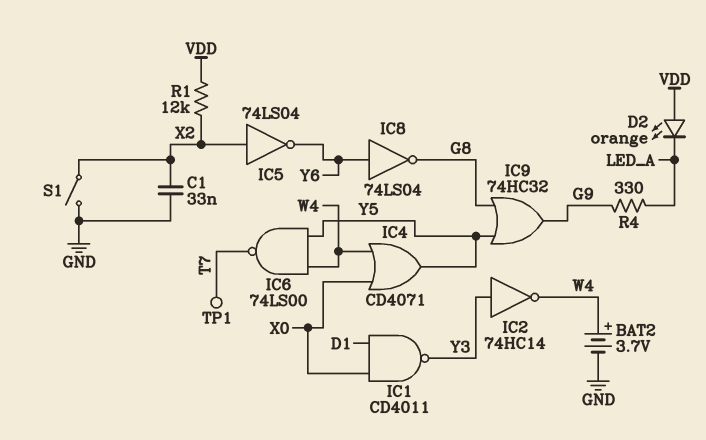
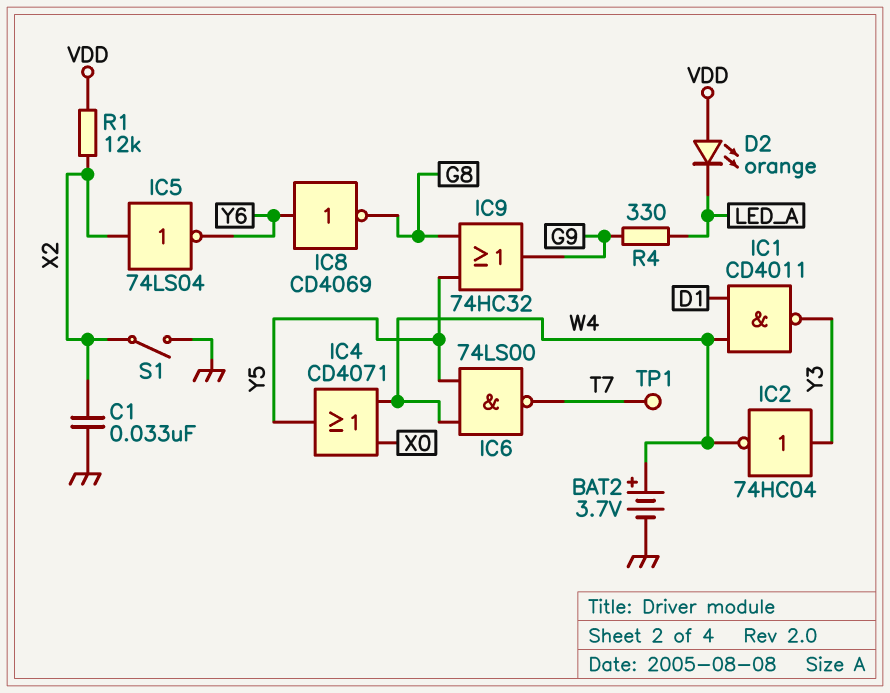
IC1: NAND CD4011 (in D1, in X0, out Y3) -> NAND CD4011 (in D1, in W4, out Y3)
IC2: NOT 74HC14 (in Y3, out W4) -> NOT 74HC04 (in Y3, out W4)
IC8: NOT 74LS04 (in Y6, out G8) -> NOT CD4069 (in Y6, out G8)

